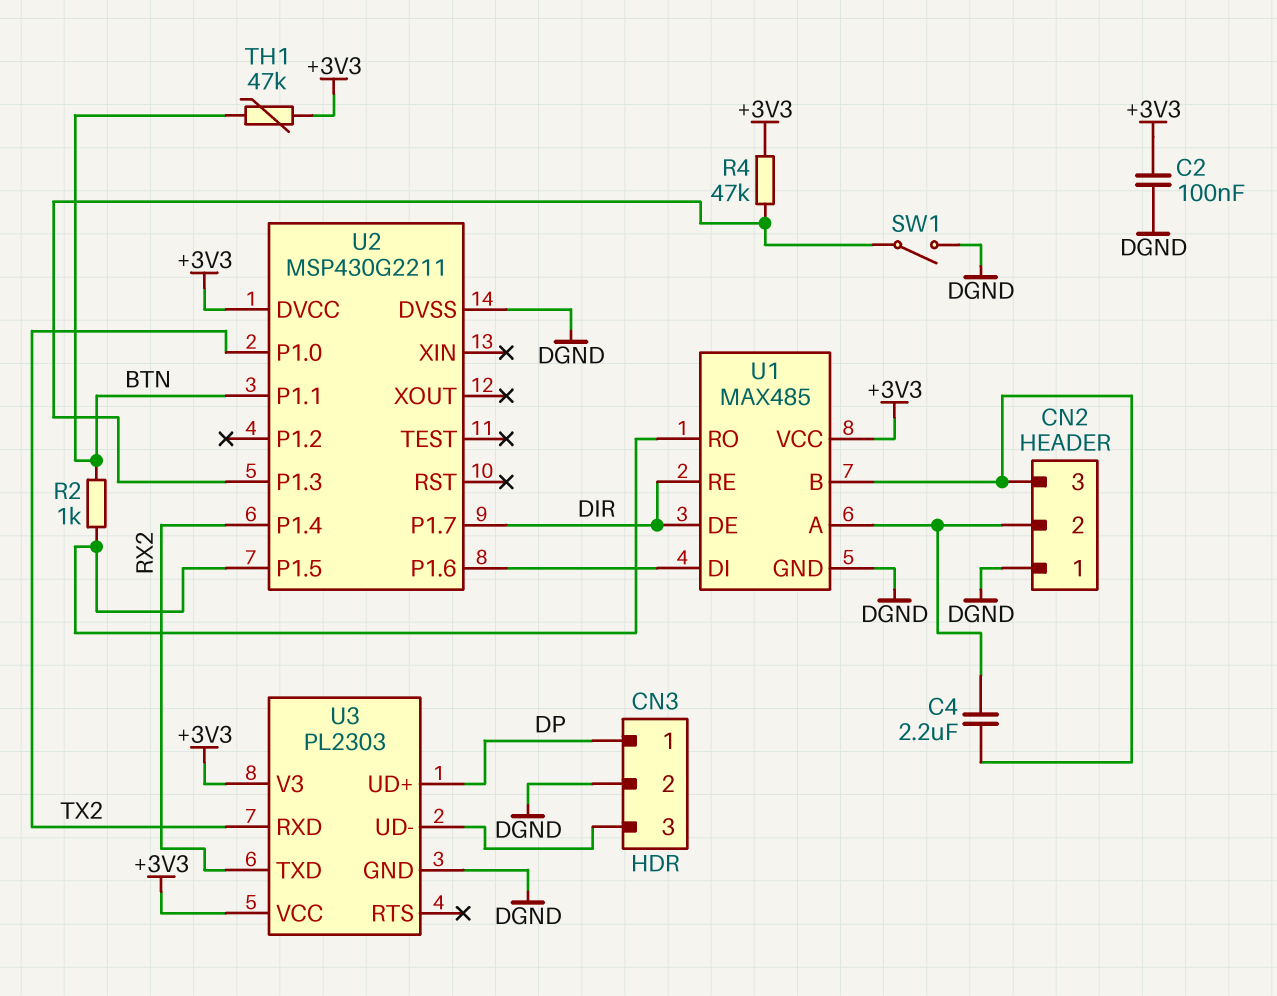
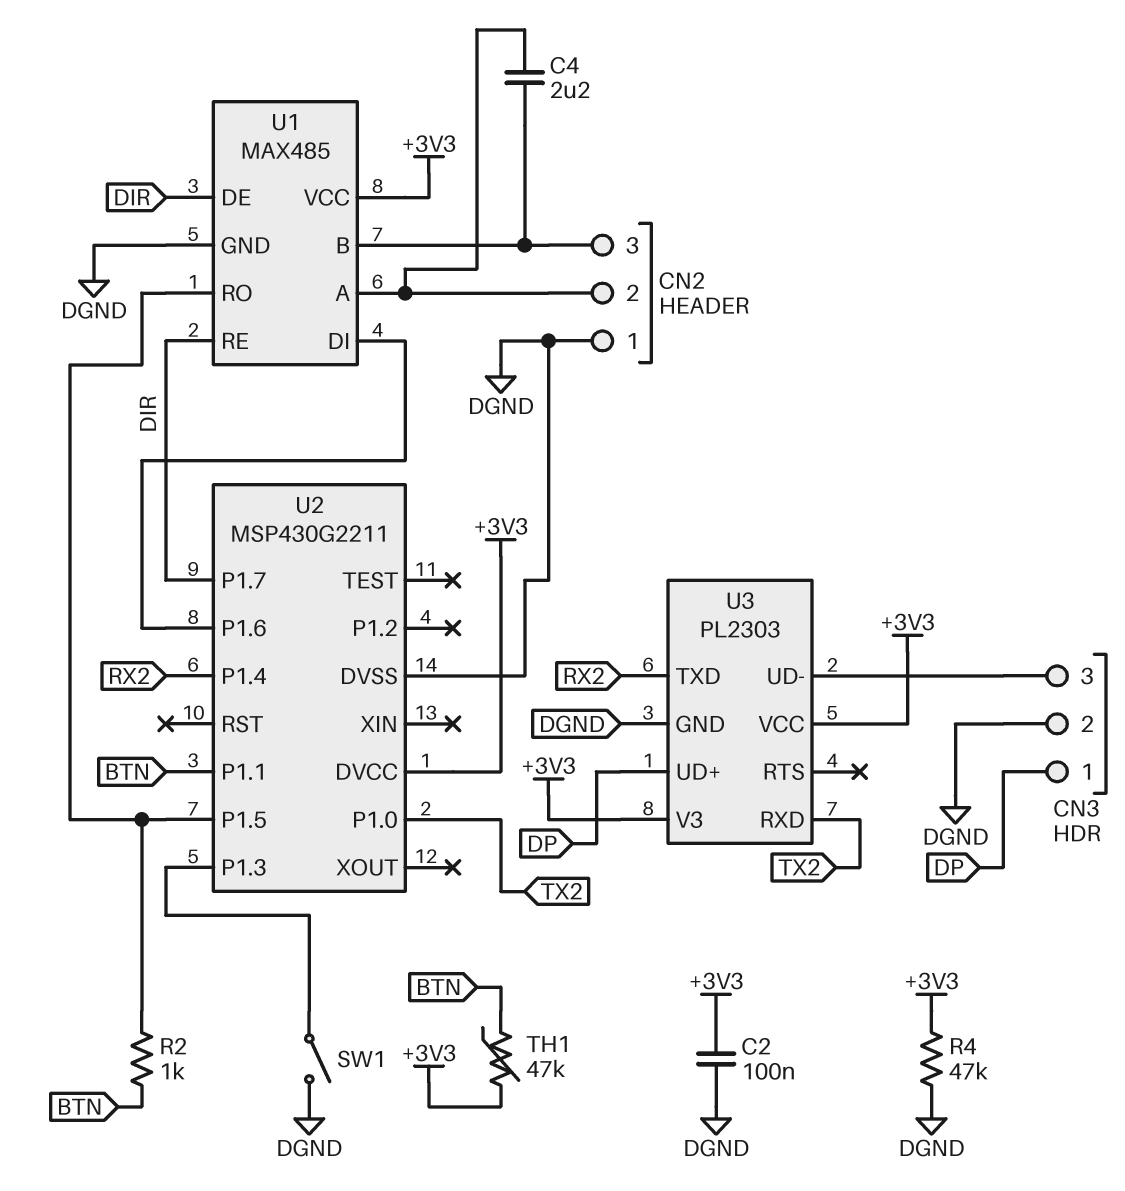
R4: 47k (+3V3, U2/P1.3) -> 47k (+3V3, DGND)

